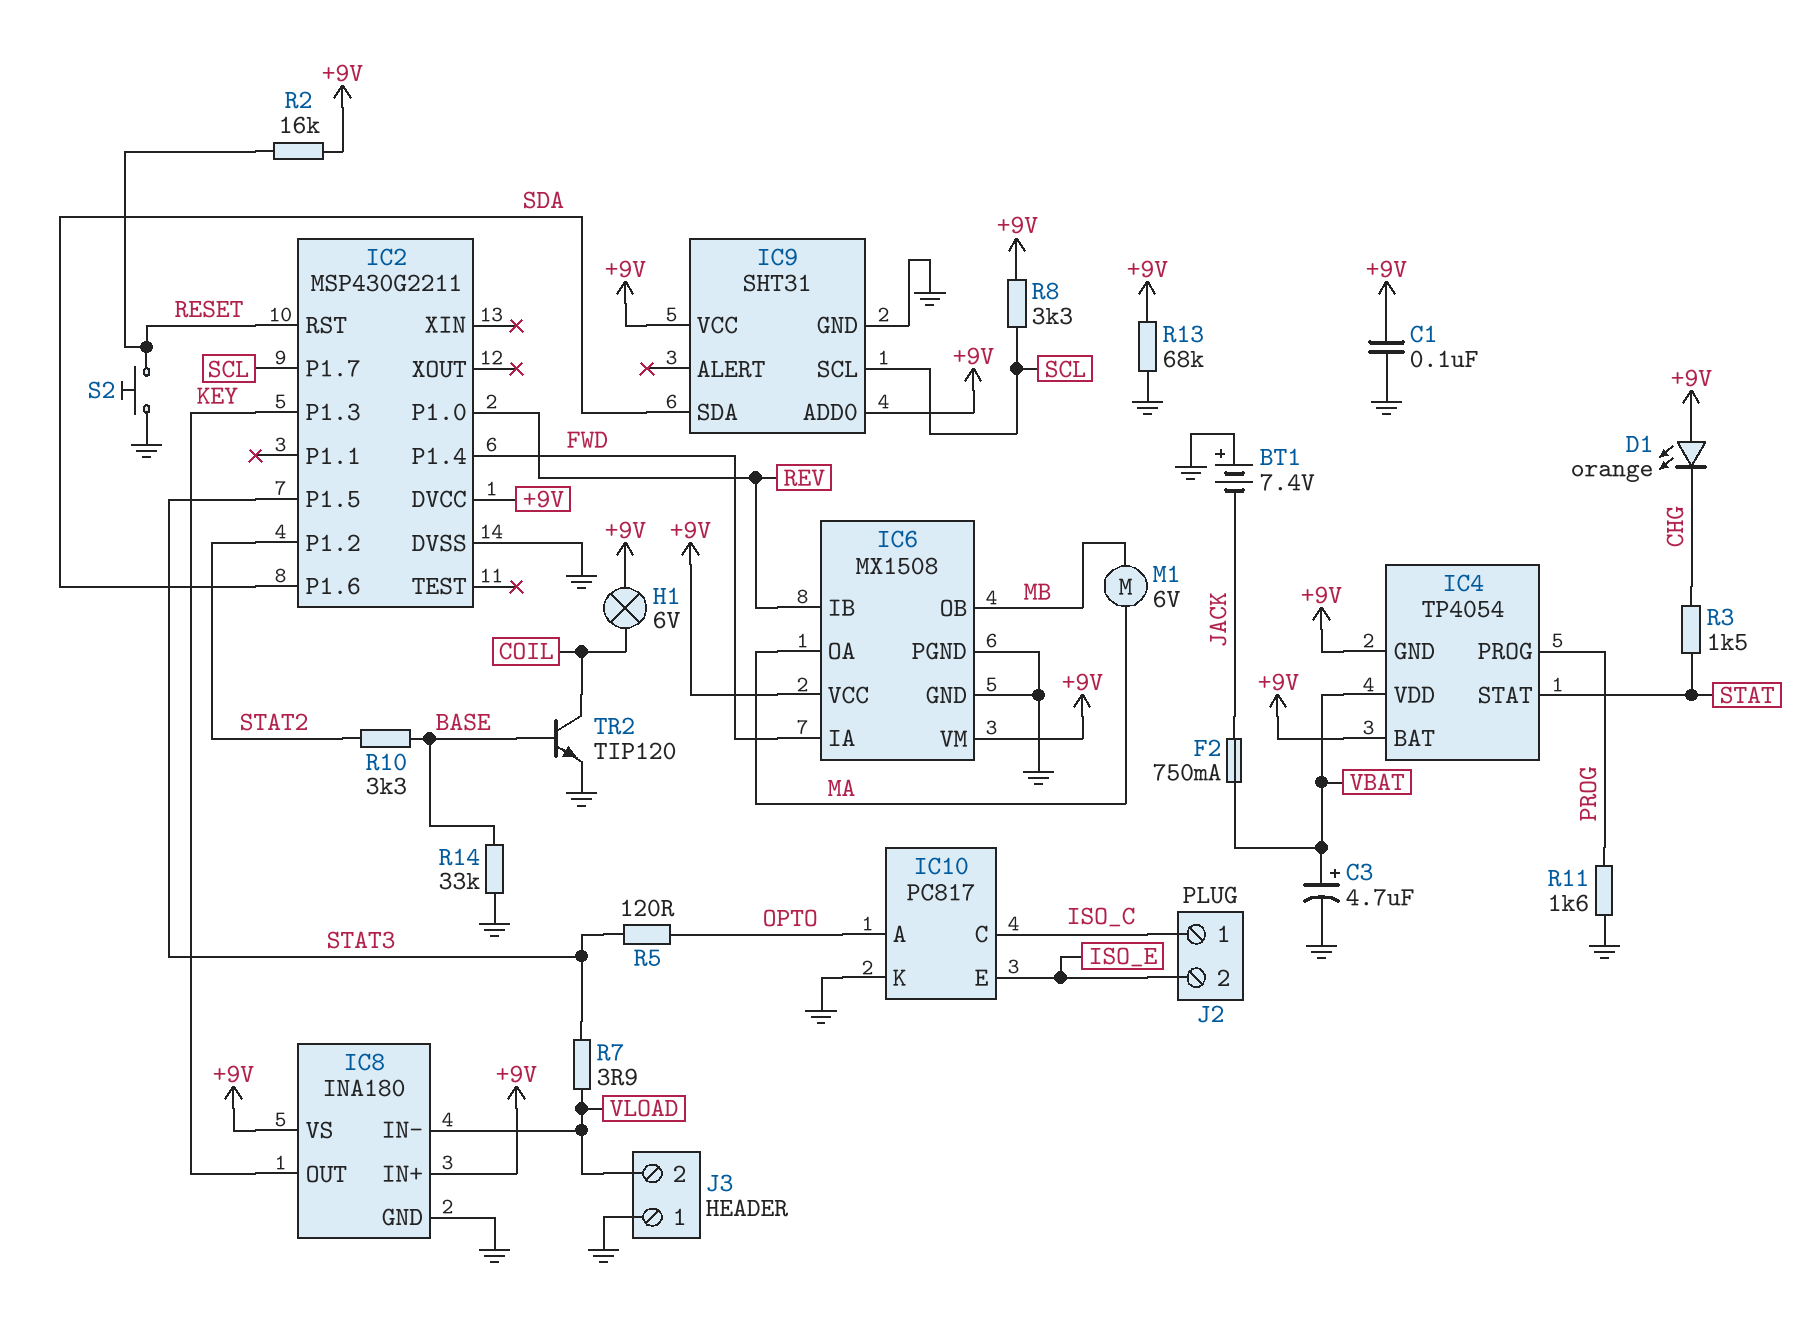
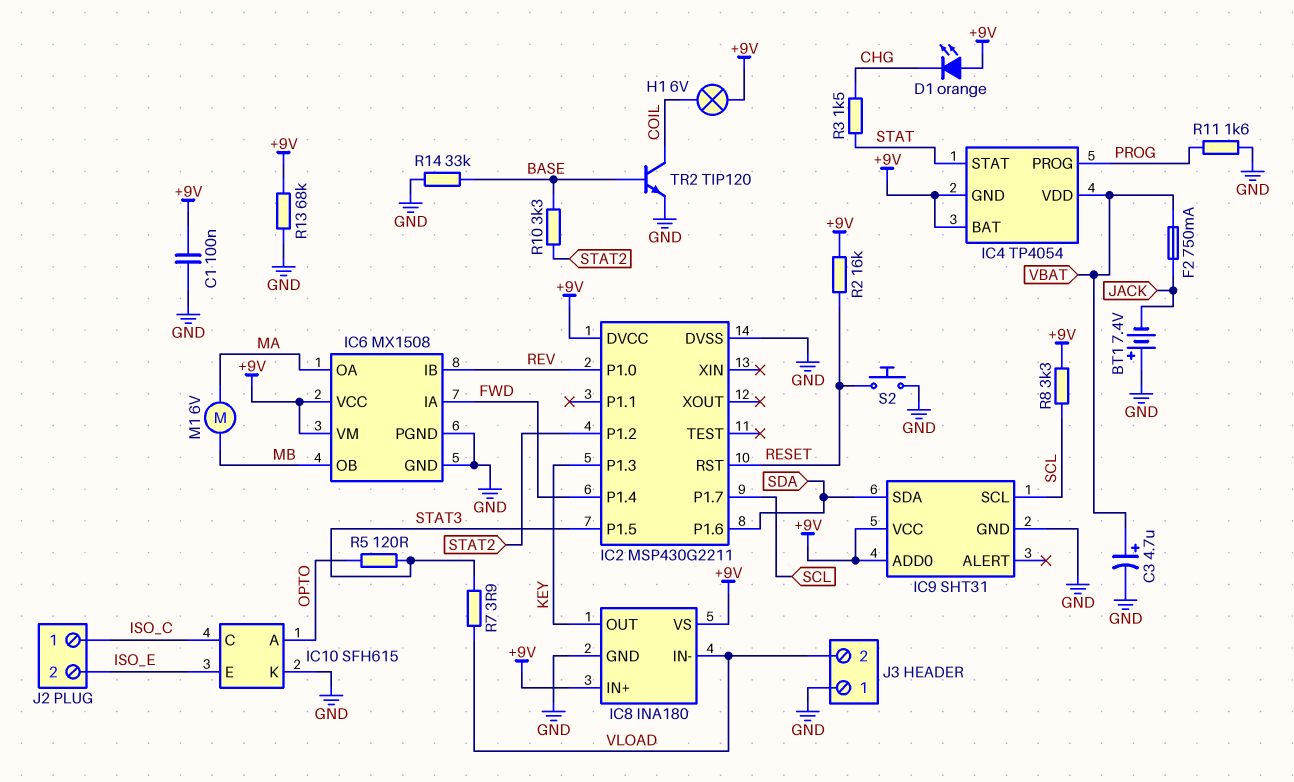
IC10: PC817 -> SFH615

